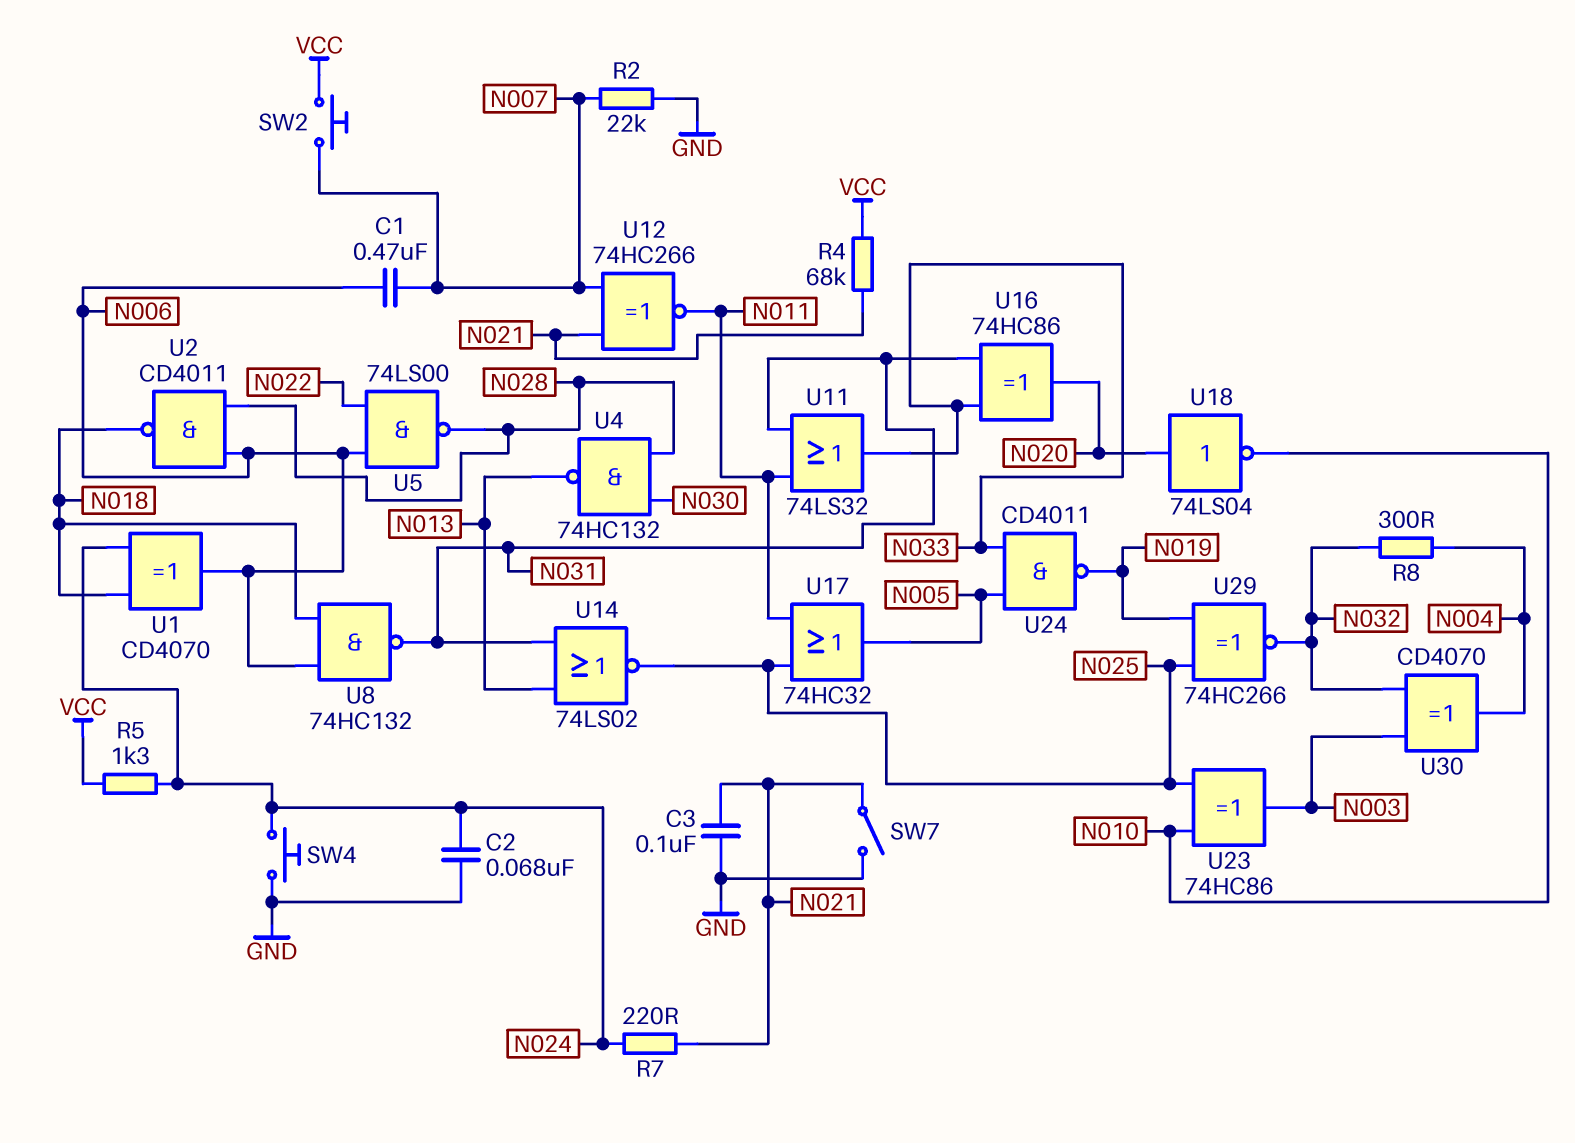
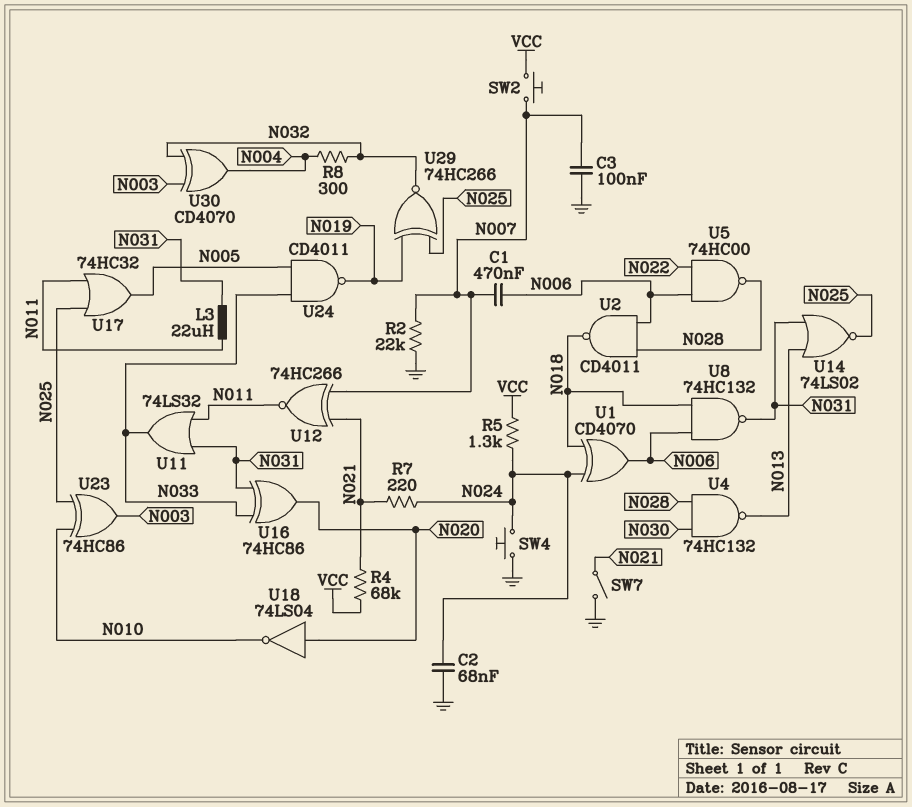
C3: 100nF (GND, N021) -> 100nF (GND, N007)
L3: none -> 22uH (N011, N031)
U5: NAND 74LS00 (in N006, in N022, out N028) -> NAND 74HC00 (in N006, in N022, out N028)

